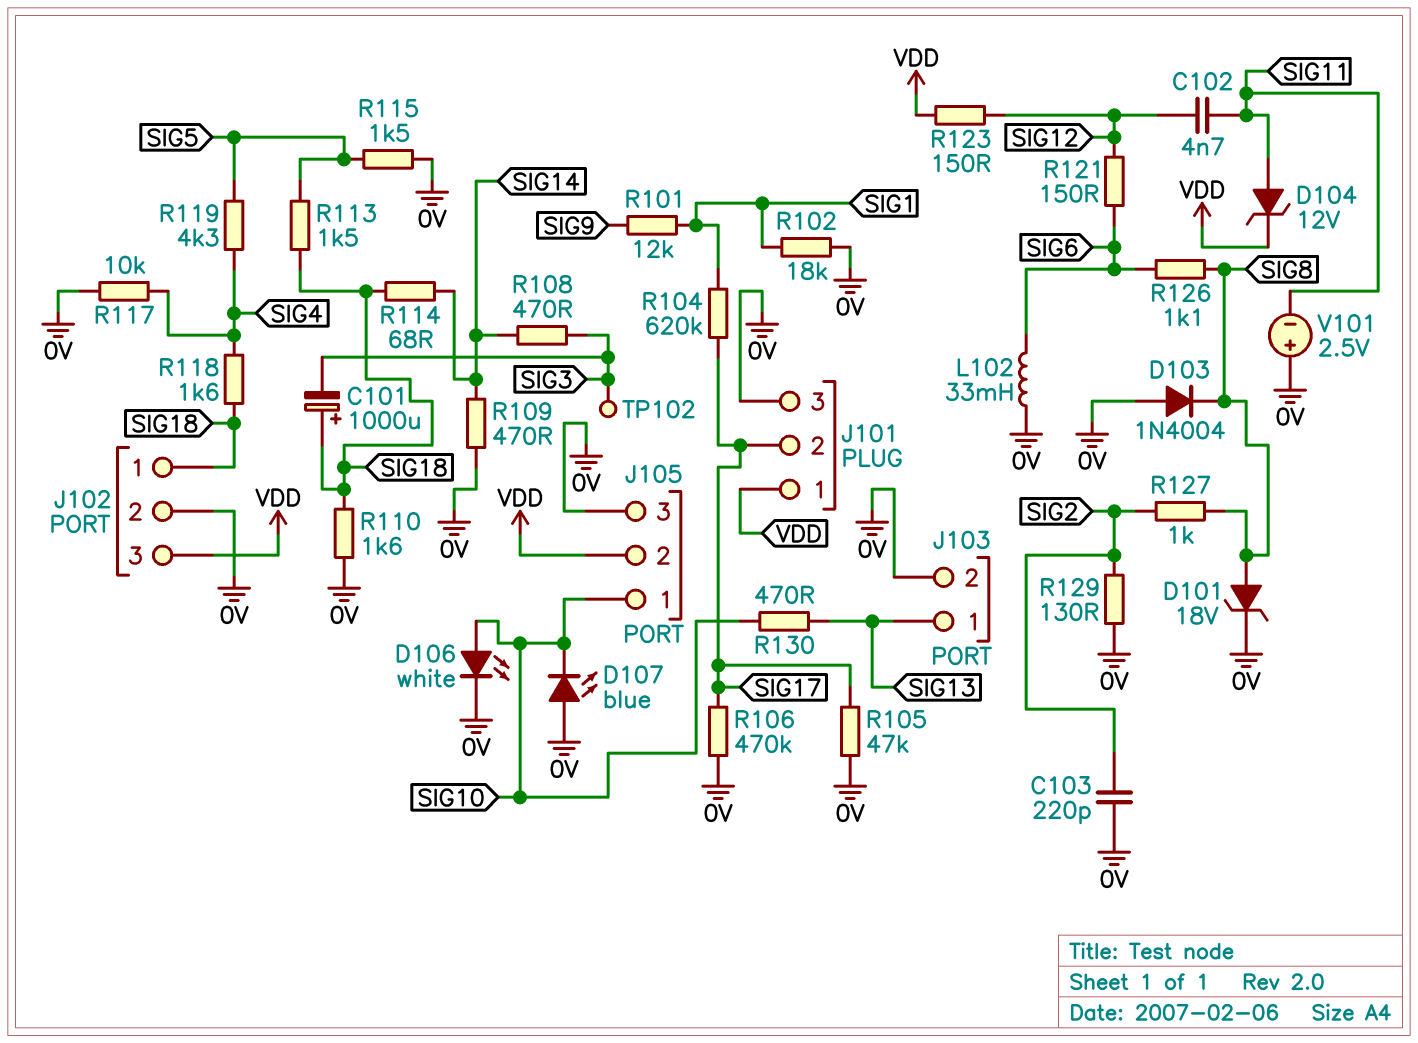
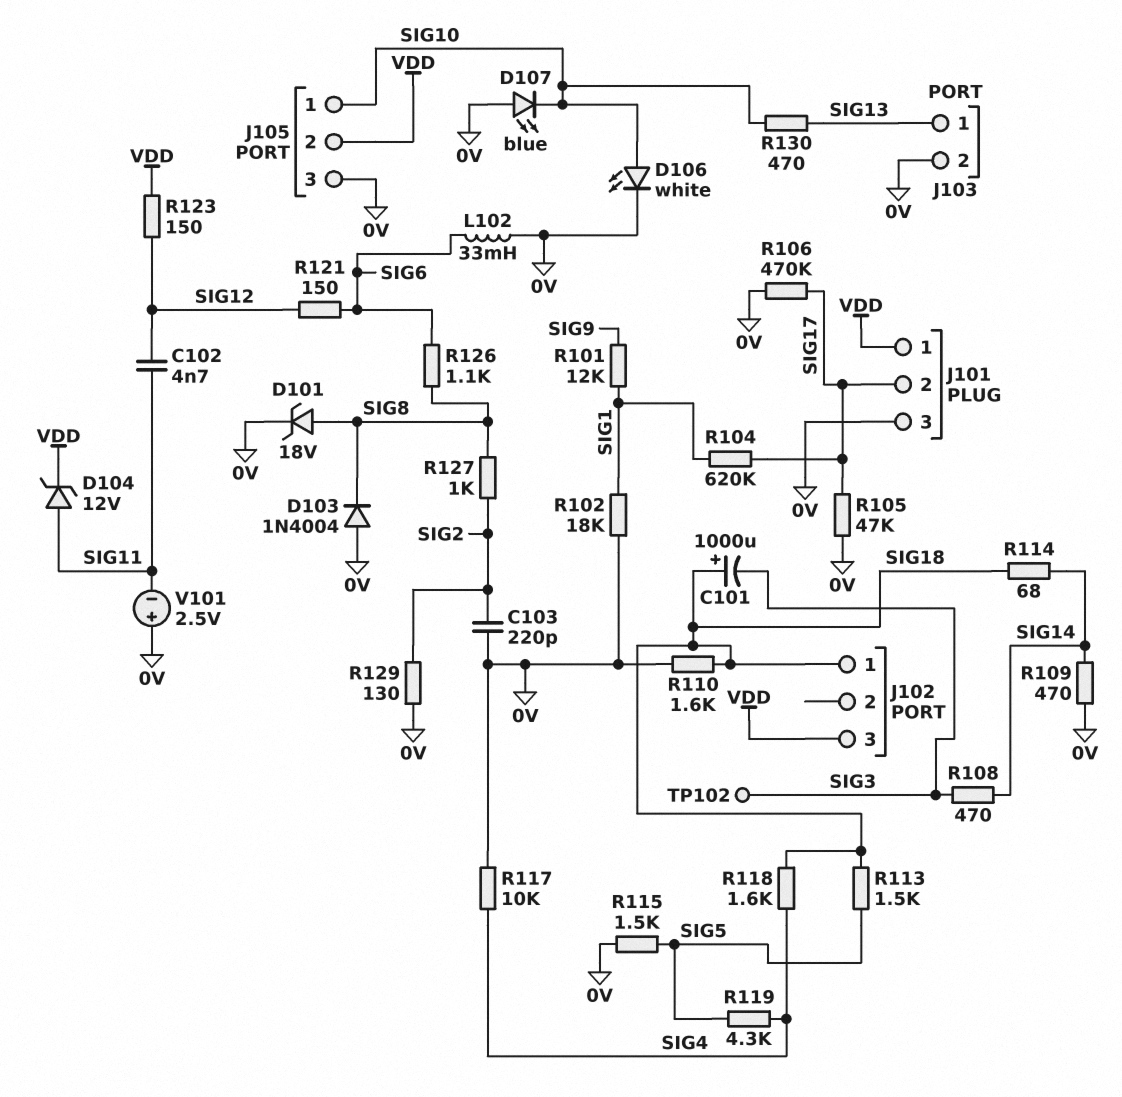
J102 pin 2: 0V -> none

